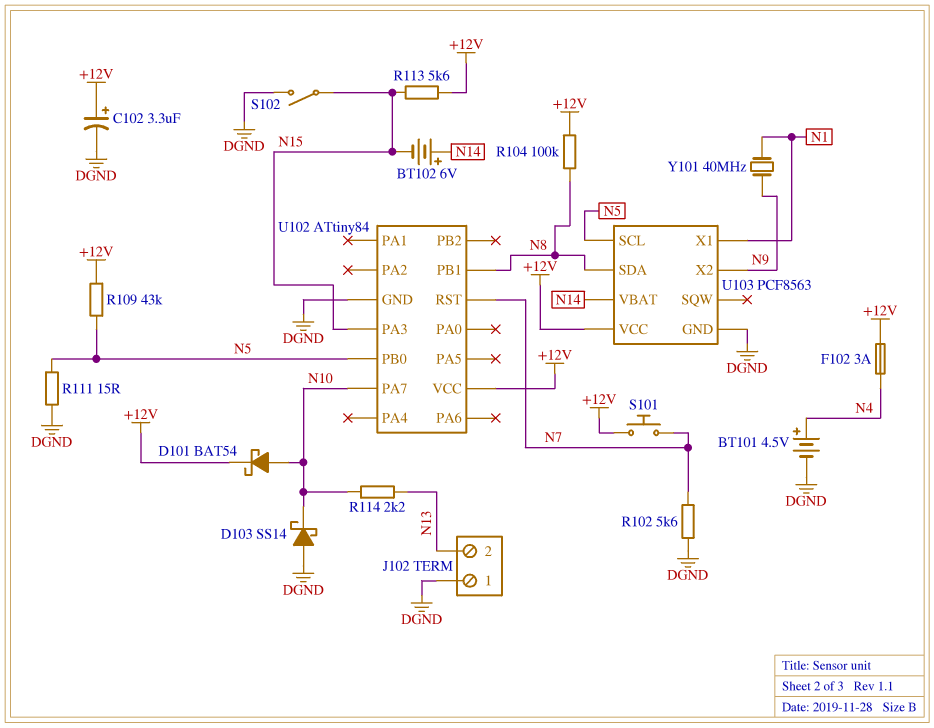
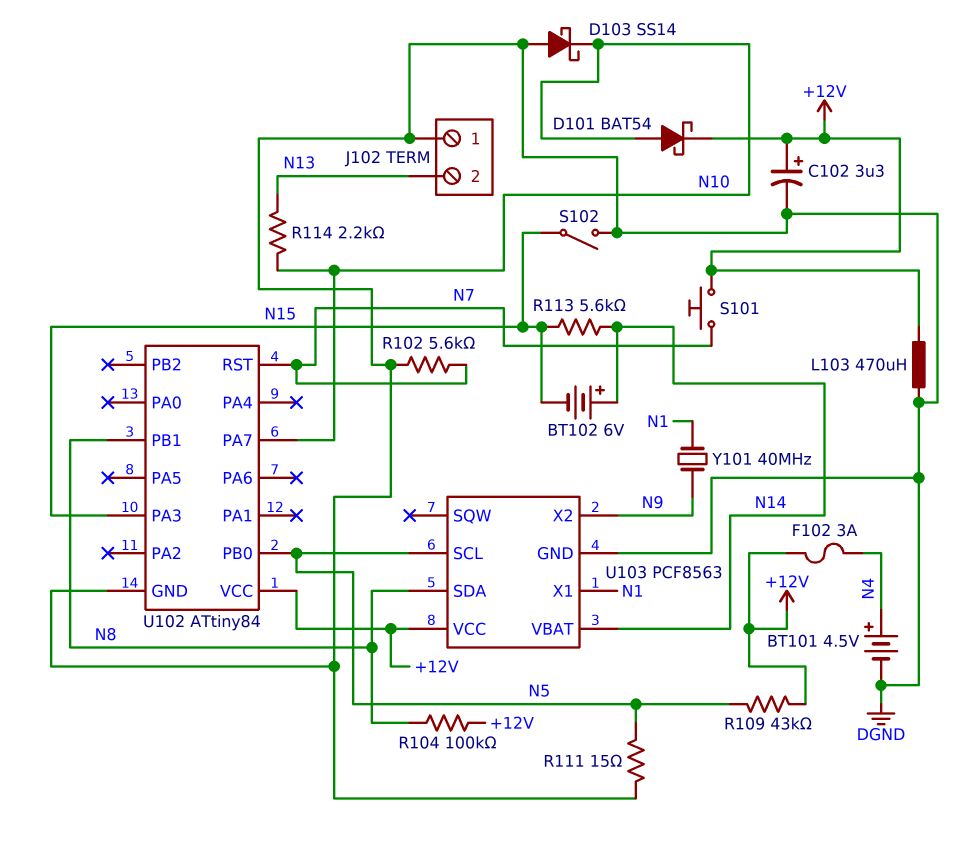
L103: none -> 470uH (+12V, DGND)
R113: 5.6k (+12V, N15) -> 5.6k (N14, N15)

